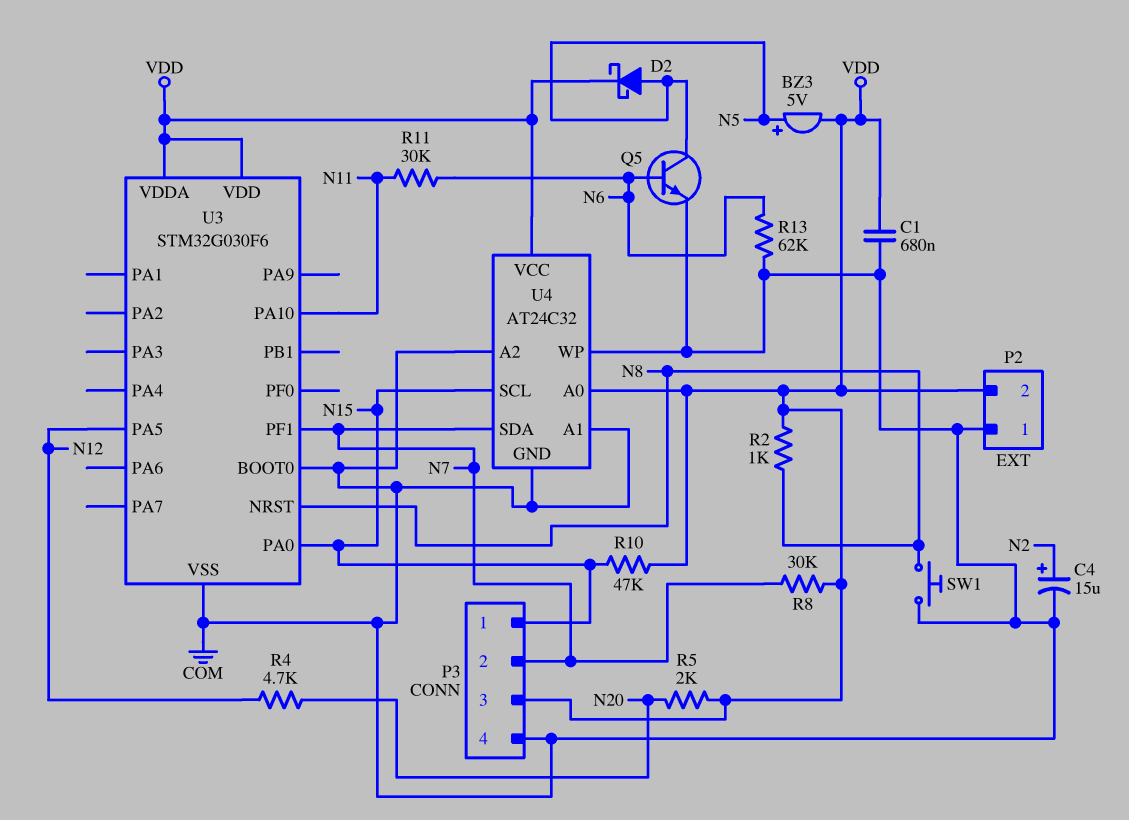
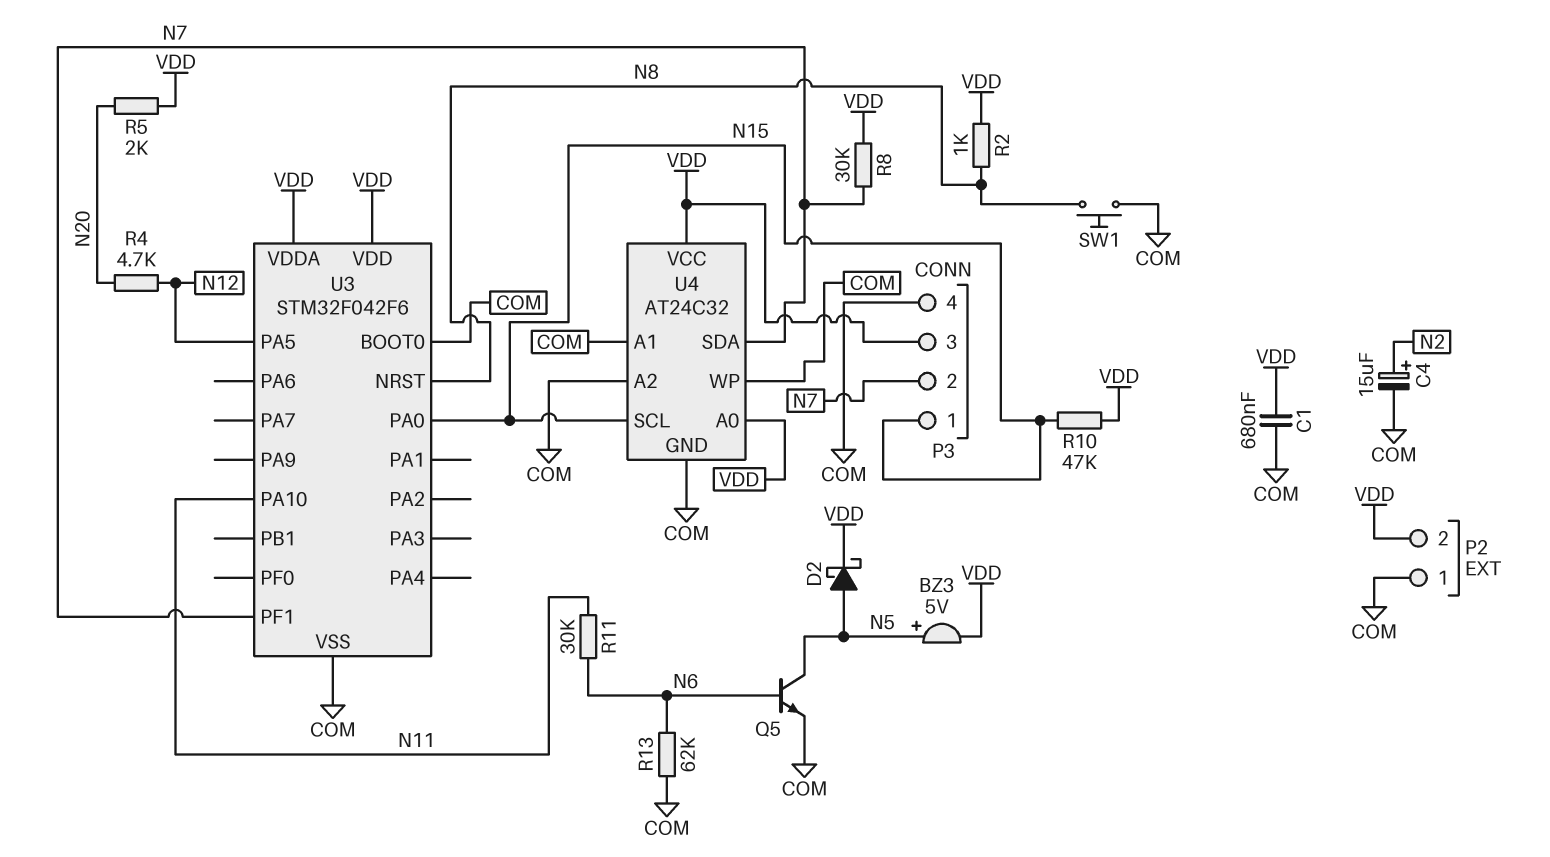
U3: STM32G030F6 -> STM32F042F6

